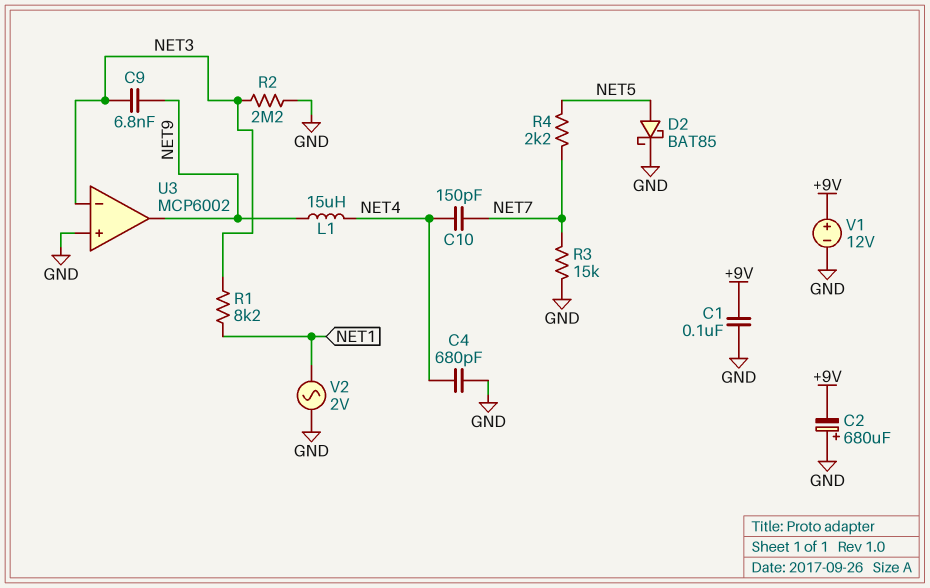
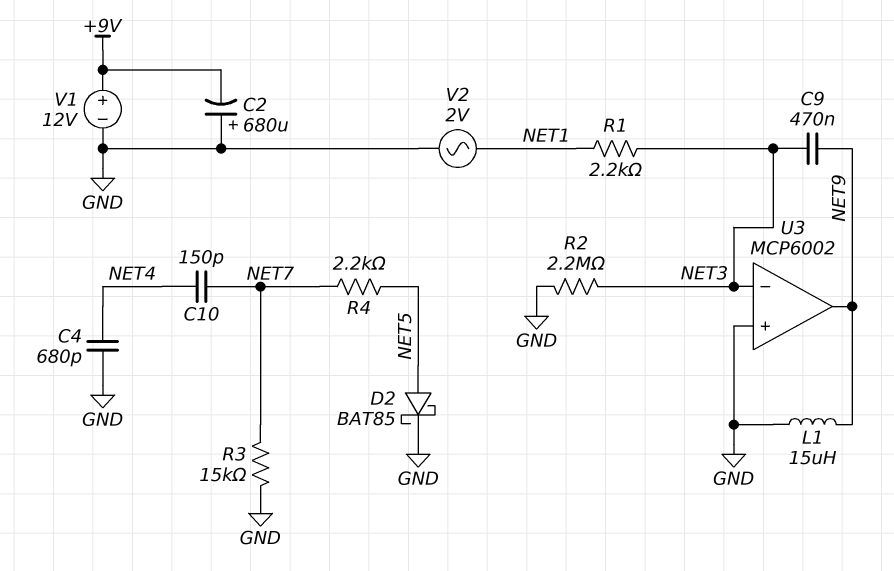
C1: 100nF (+9V, GND) -> none
C9: 6.8nF (NET3, NET9) -> 470nF (NET3, NET9)
L1: 15uH (NET4, NET9) -> 15uH (GND, NET9)
R1: 8.2k (NET1, NET3) -> 2.2k (NET1, NET3)

